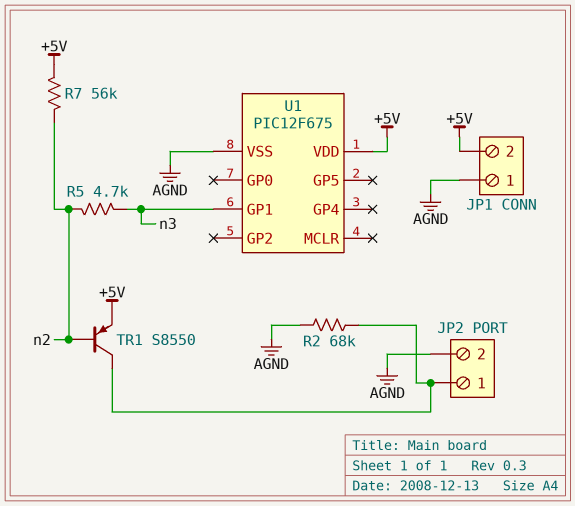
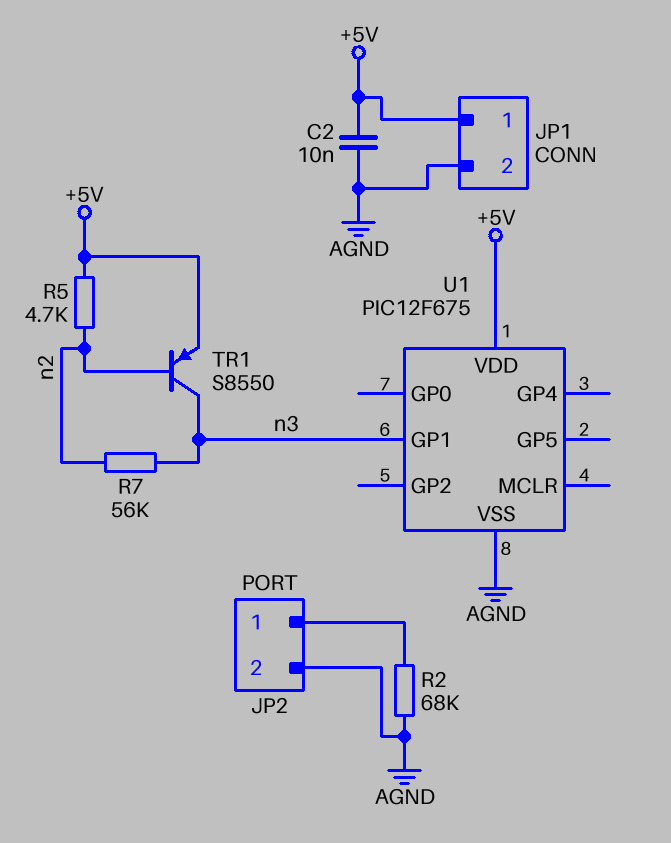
C2: none -> 10nF (+5V, AGND)
JP1 pin 1: AGND -> +5V
JP1 pin 2: +5V -> AGND
R5: 4.7k (n2, n3) -> 4.7k (+5V, n2)
R7: 56k (+5V, n2) -> 56k (n2, n3)
TR1: PNP S8550 (B n2, C JP2/1, E +5V) -> PNP S8550 (B n2, C n3, E +5V)

